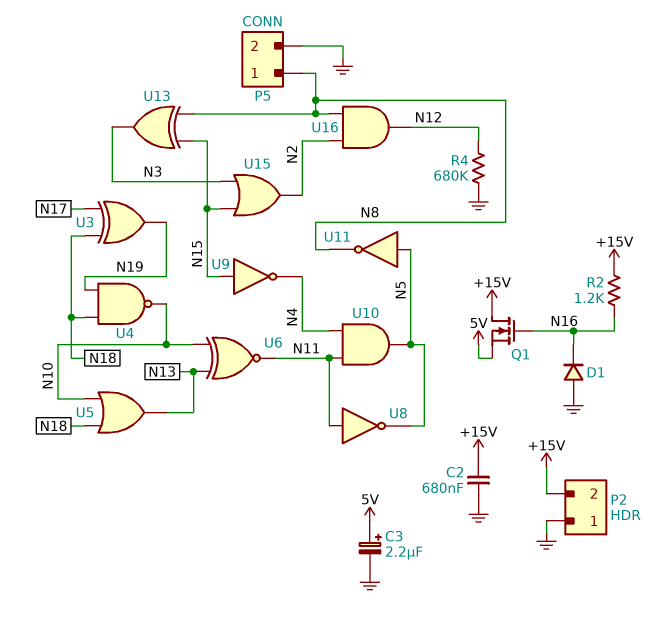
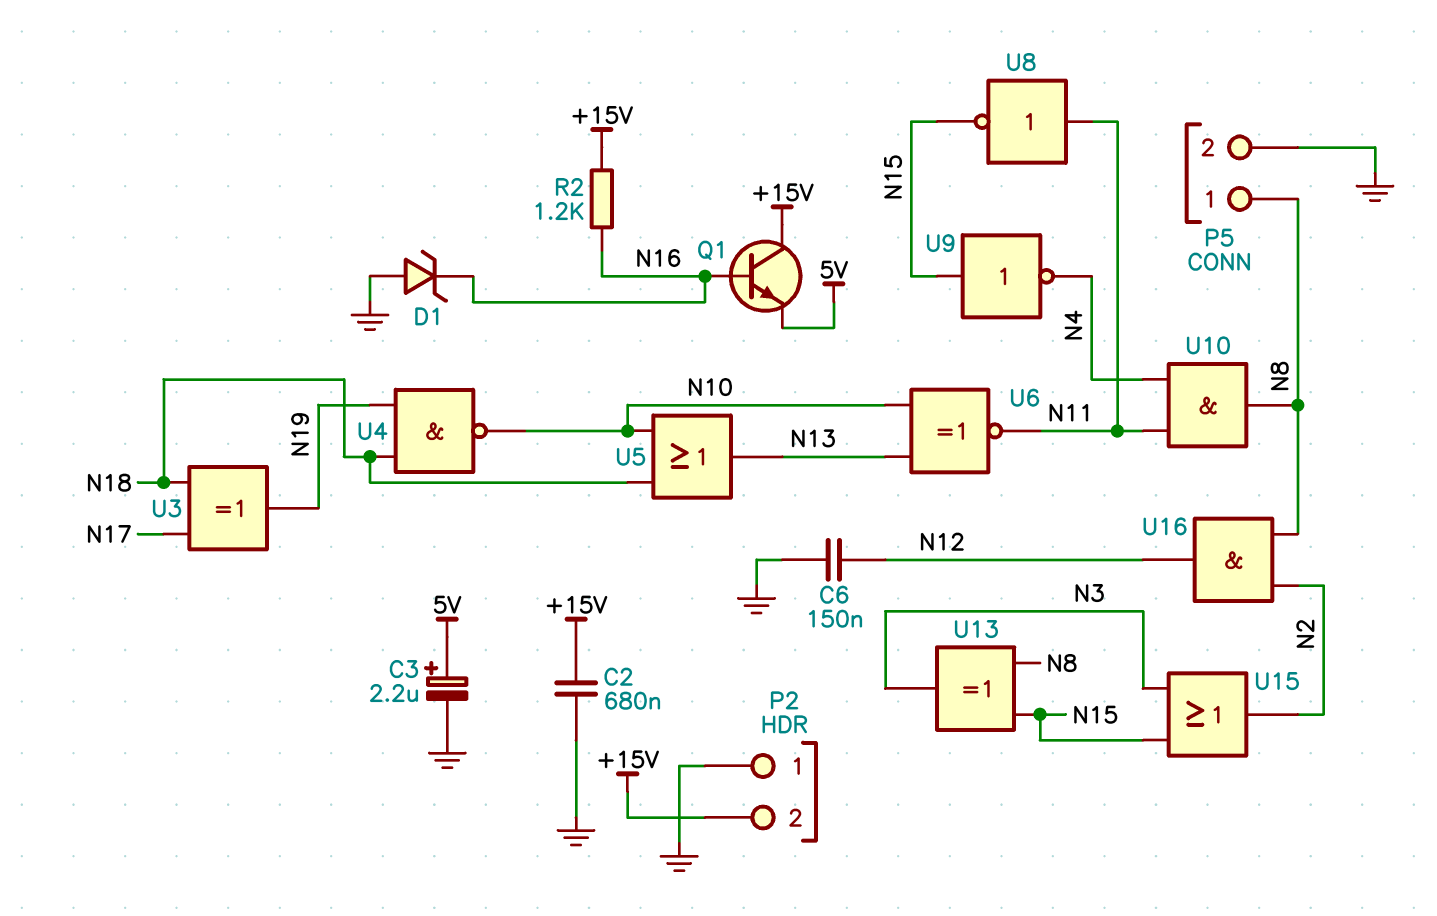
C6: none -> 150nF (GND, N12)
D1: diode (A GND, K N16) -> zener (A GND, K N16)
Q1: NMOS (G N16, D +15V, S 5V) -> NPN (B N16, C +15V, E 5V)
R4: 680k (GND, N12) -> none
U8: NOT (in N11, out N5) -> NOT (in N11, out N15)
U10: AND (in N4, in N11, out N5) -> AND (in N4, in N11, out N8)
U11: NOT (in N5, out N8) -> none

